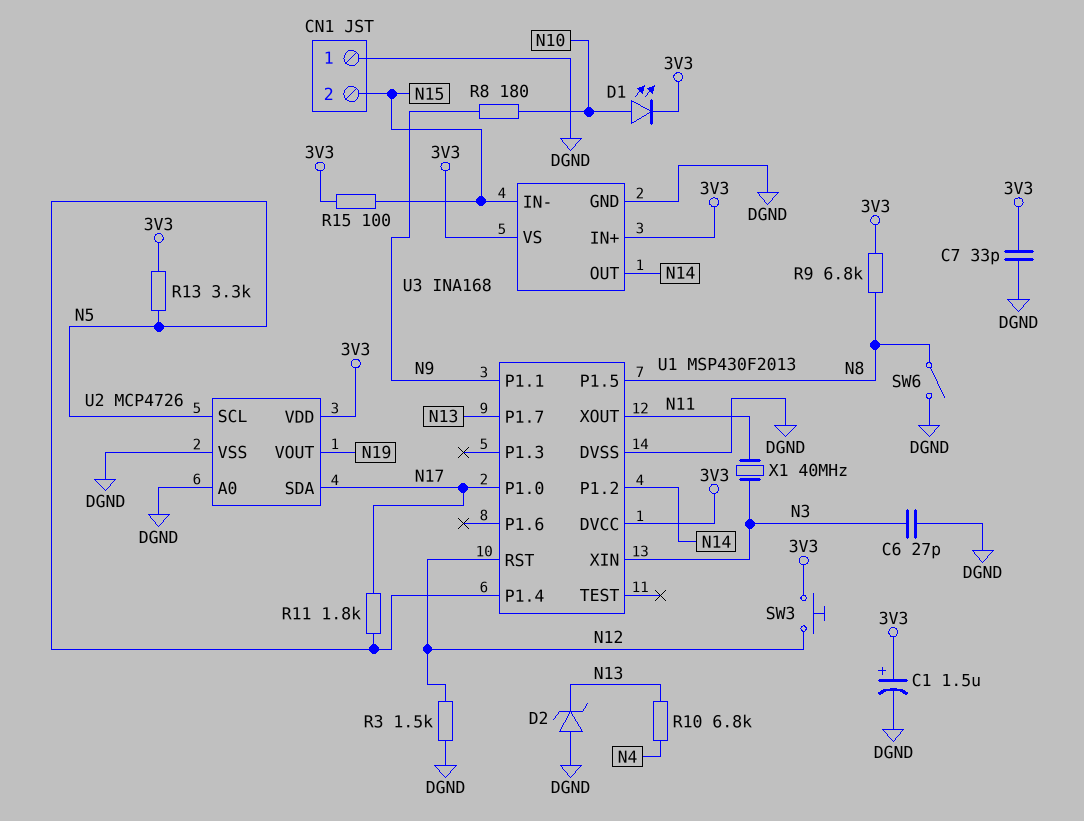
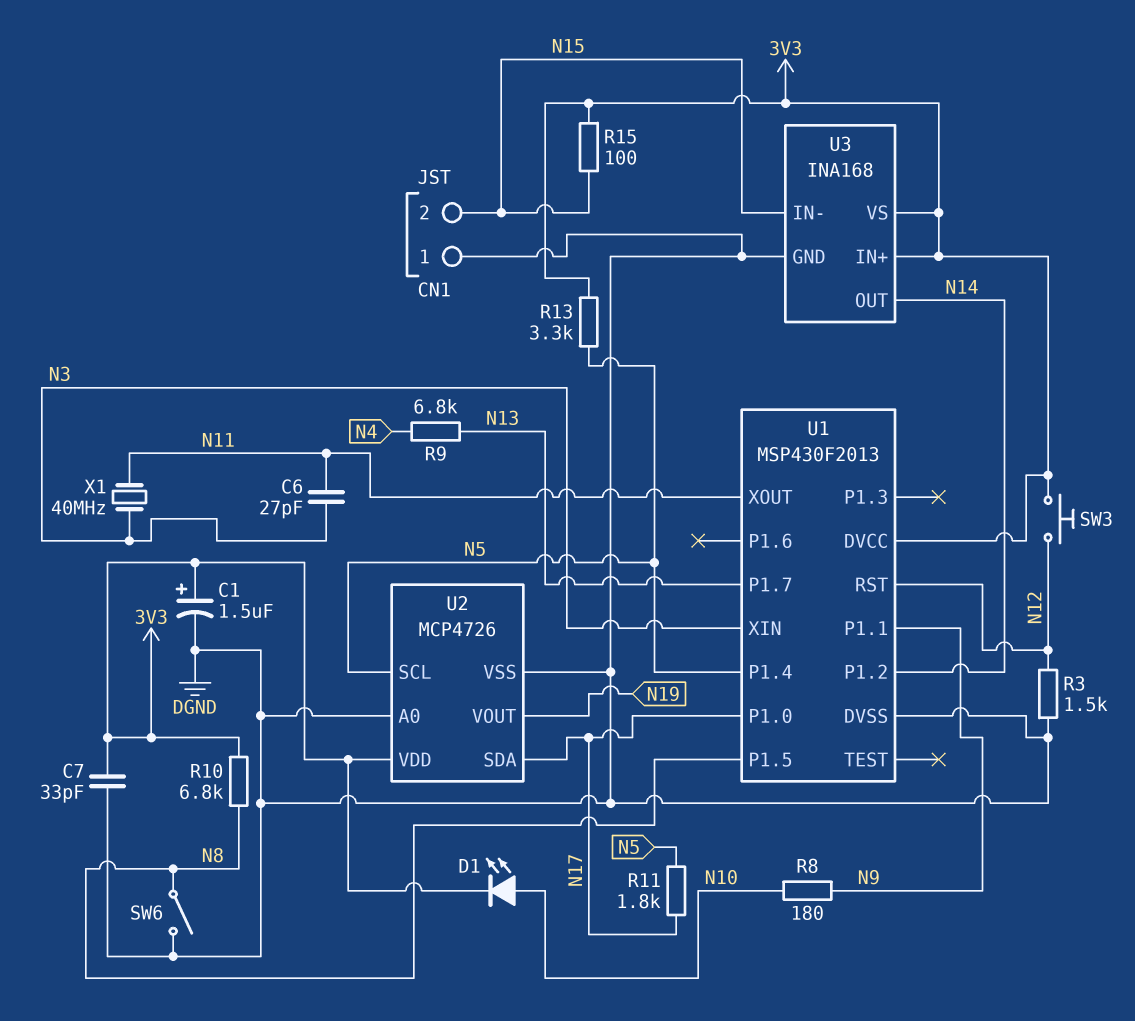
C6: 27pF (DGND, N3) -> 27pF (N3, N11)
D2: zener (A DGND, K N13) -> none
R9: 6.8k (3V3, N8) -> 6.8k (N4, N13)
R10: 6.8k (N4, N13) -> 6.8k (3V3, N8)

